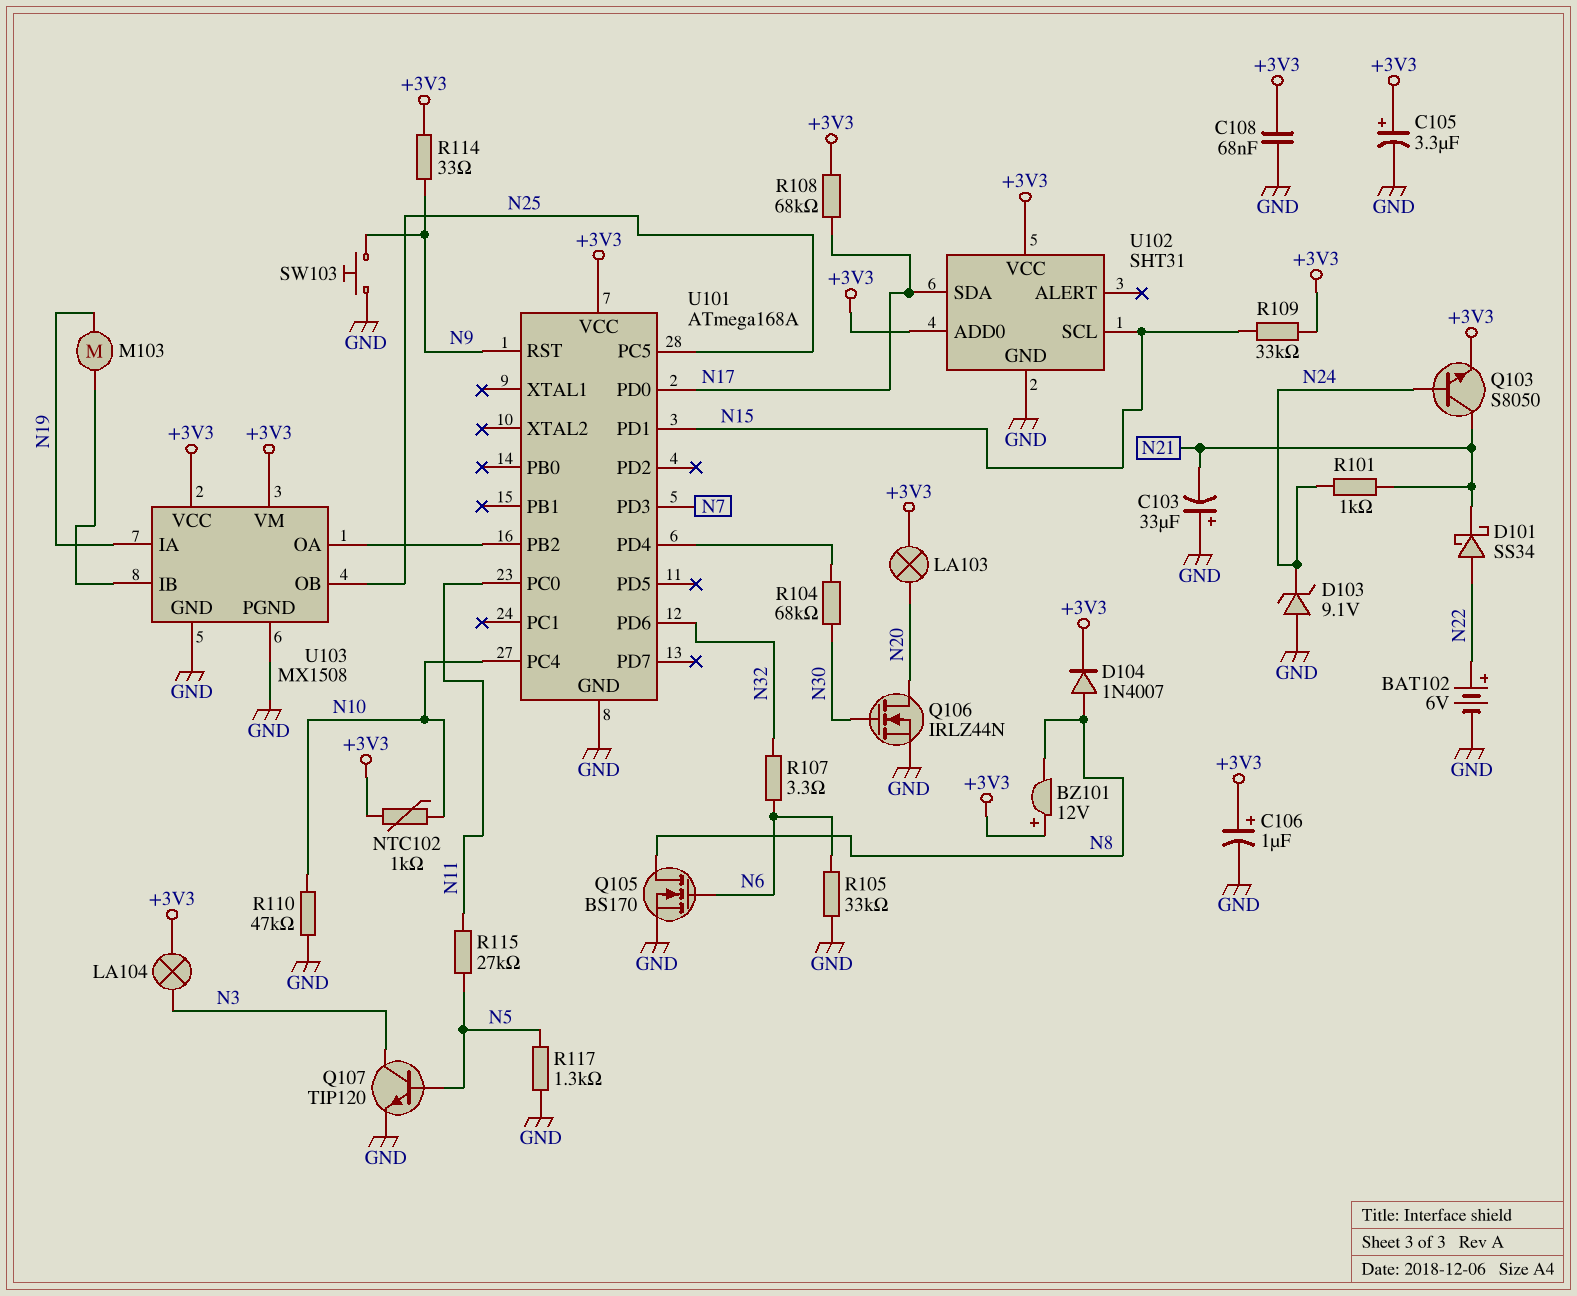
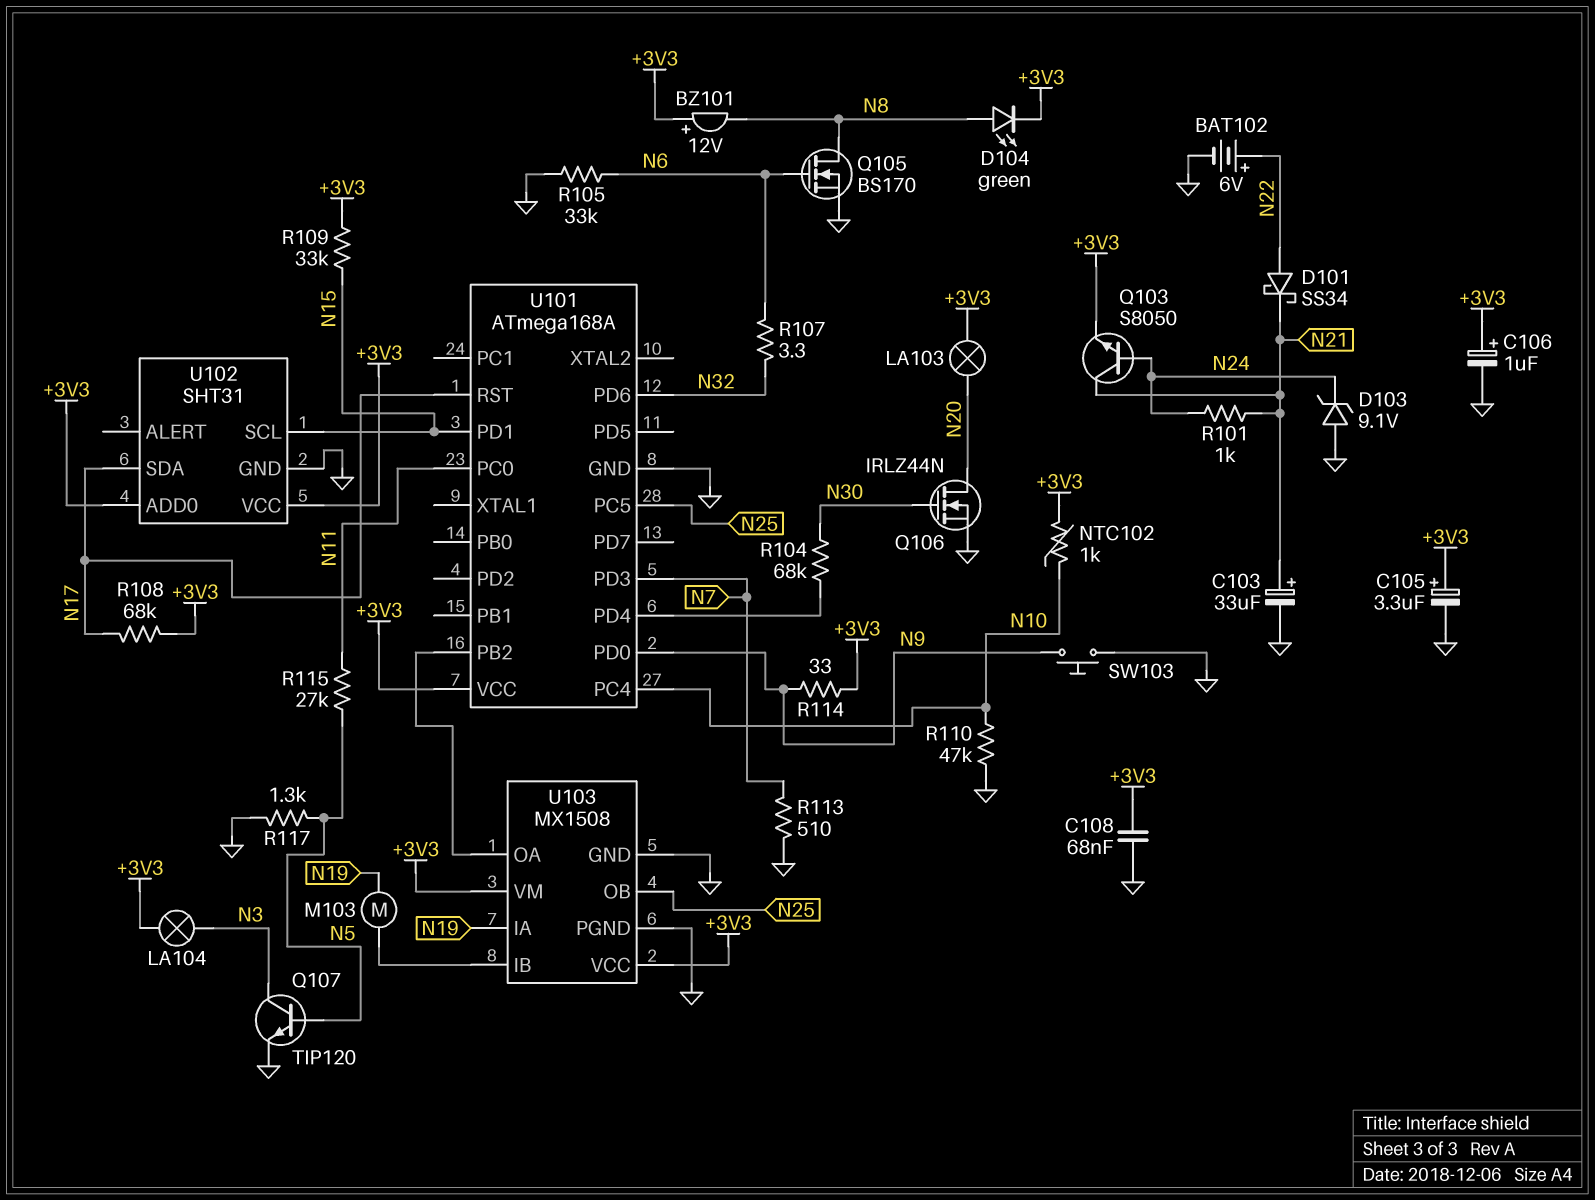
C103: 33uF (plus GND, minus N21) -> 33uF (plus N21, minus GND)
D104: diode 1N4007 (A N8, K +3V3) -> LED green (A N8, K +3V3)
R113: none -> 510 (GND, N7)
U101 pin PD0: N17 -> N9
U101 pin RST: N9 -> N17

